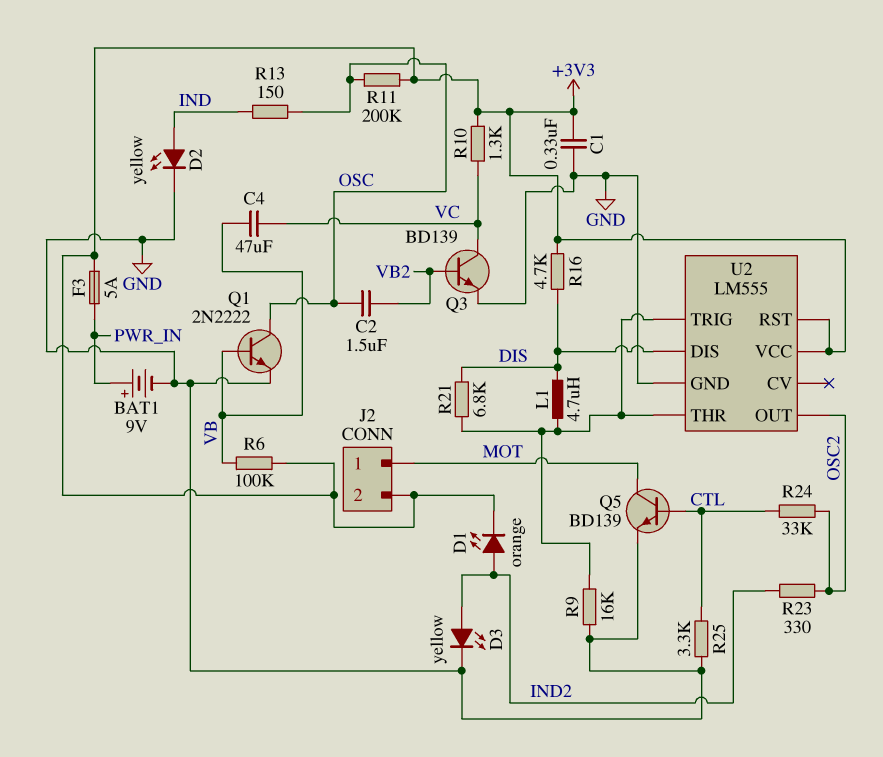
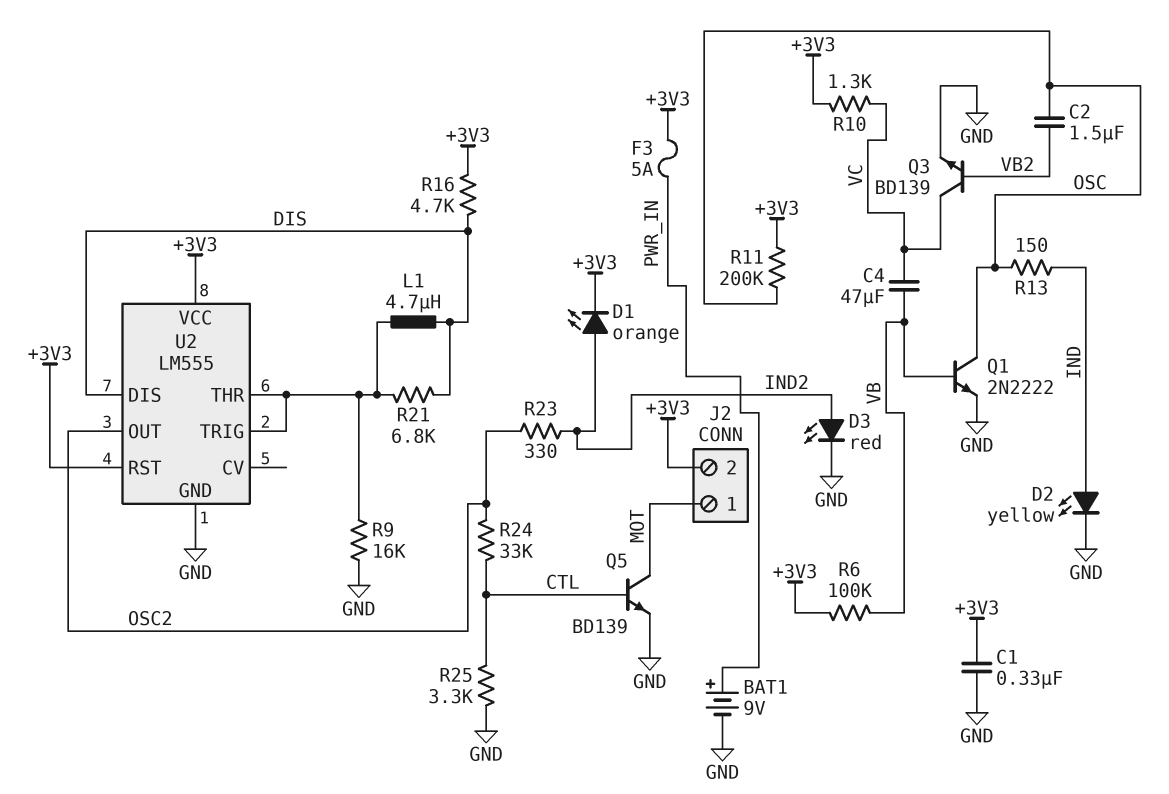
D3: LED yellow (A IND2, K GND) -> LED red (A IND2, K GND)

